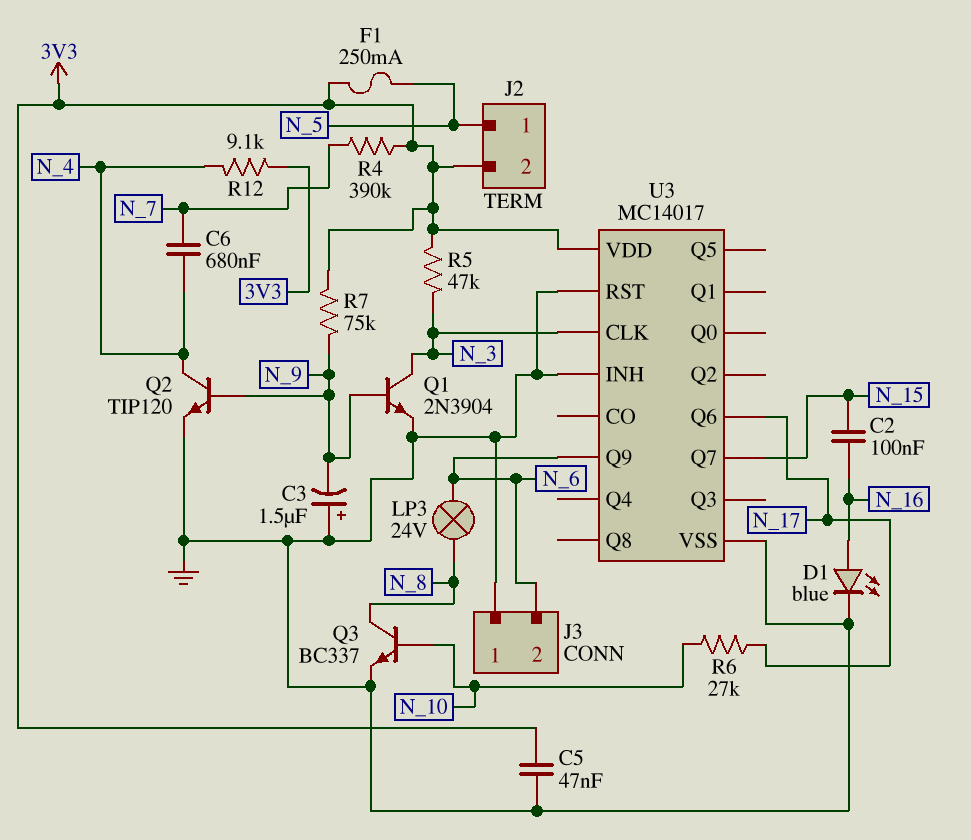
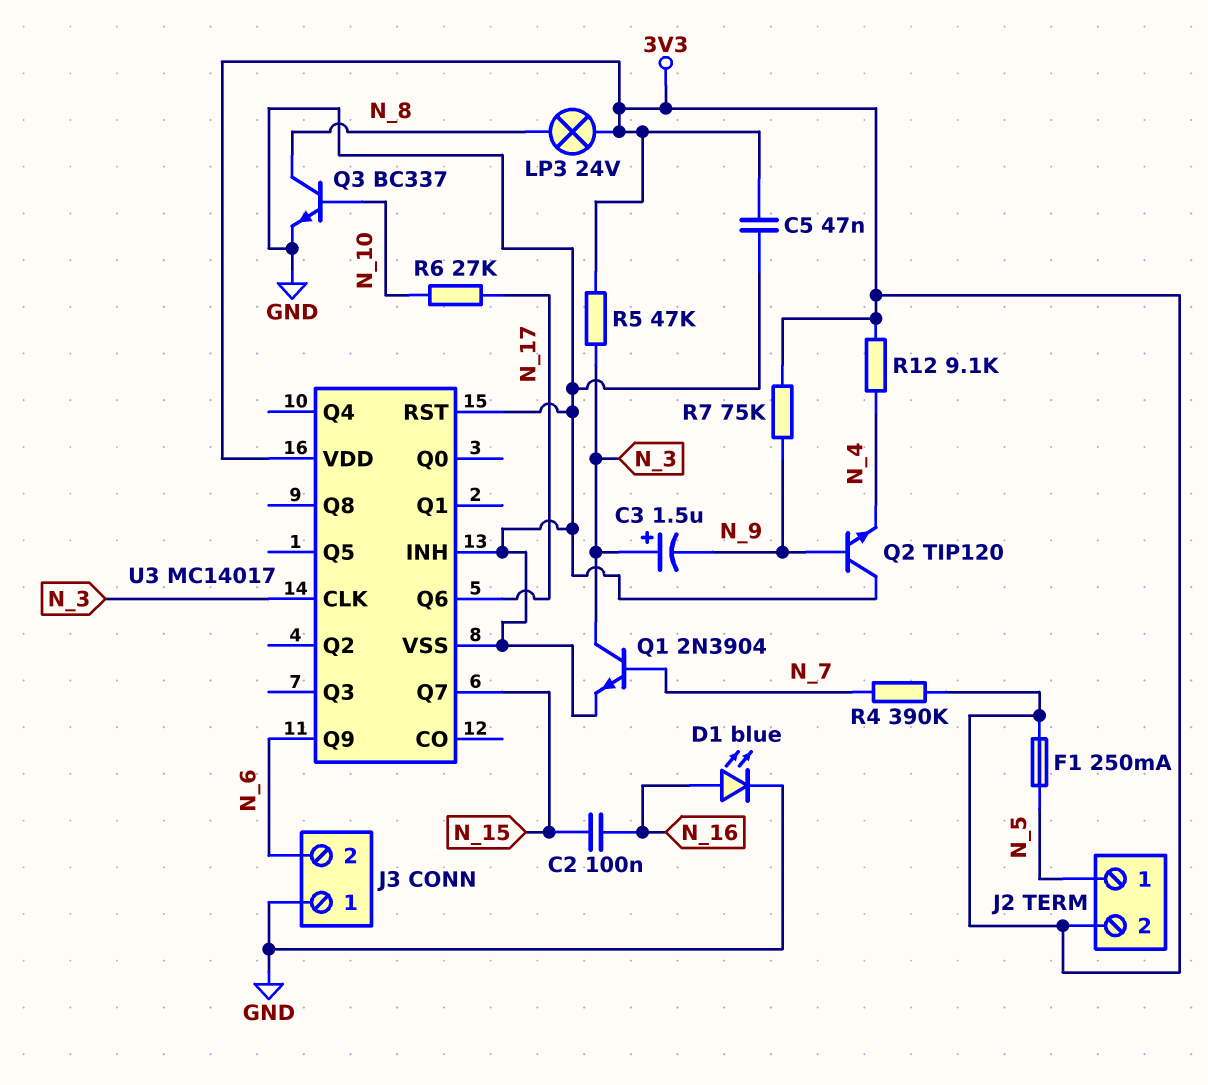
C3: 1.5uF (plus GND, minus N_9) -> 1.5uF (plus N_3, minus N_9)
C6: 680nF (N_4, N_7) -> none
LP3: lamp 24V (N_6, N_8) -> lamp 24V (3V3, N_8)
Q1: NPN 2N3904 (B N_9, C N_3, E GND) -> NPN 2N3904 (B N_7, C N_3, E GND)
Q2: NPN TIP120 (B N_9, C N_4, E GND) -> NPN TIP120 (B N_9, C GND, E N_4)

